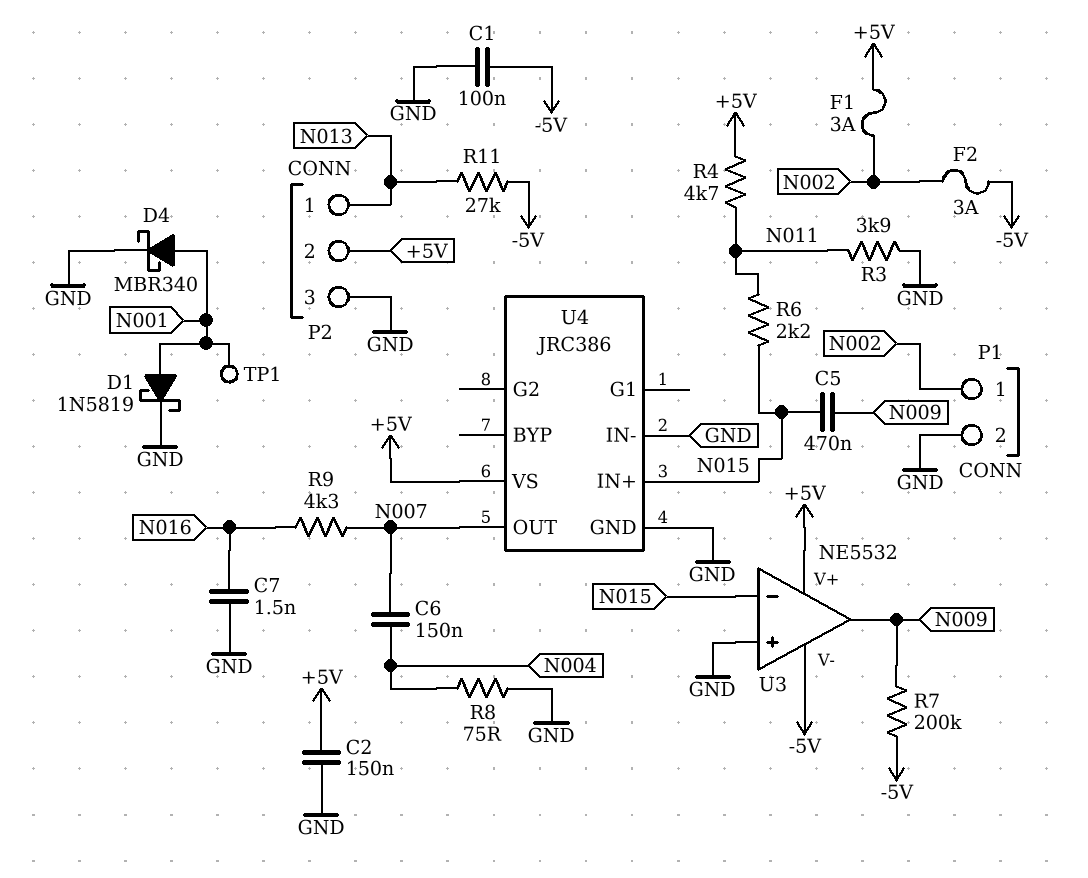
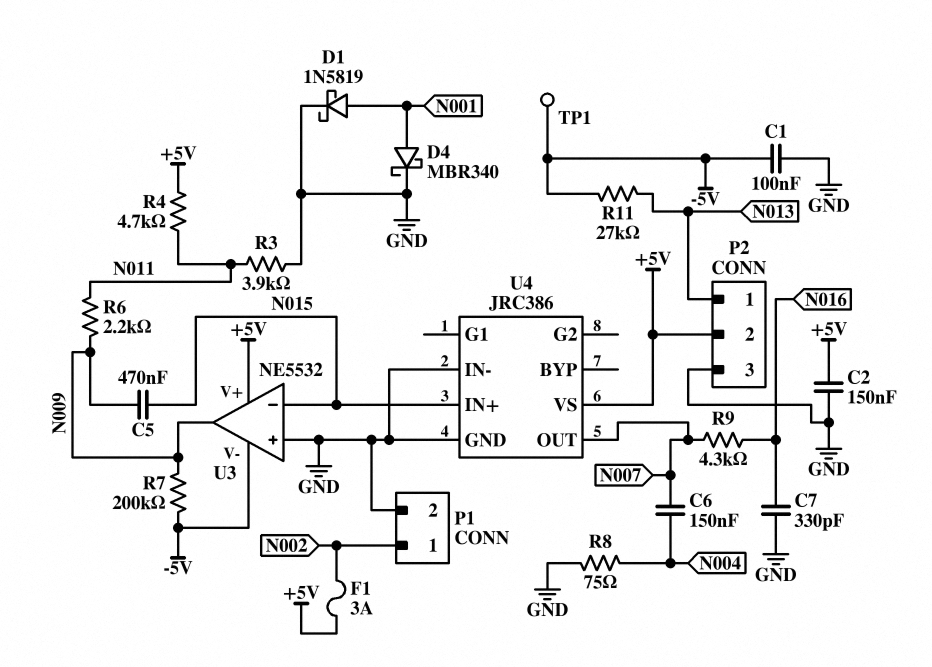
C7: 1.5nF (GND, N016) -> 330pF (GND, N016)
F2: 3A (-5V, N002) -> none
R6: 2.2k (N011, N015) -> 2.2k (N009, N011)
TP1: test point (N001) -> test point (-5V)

